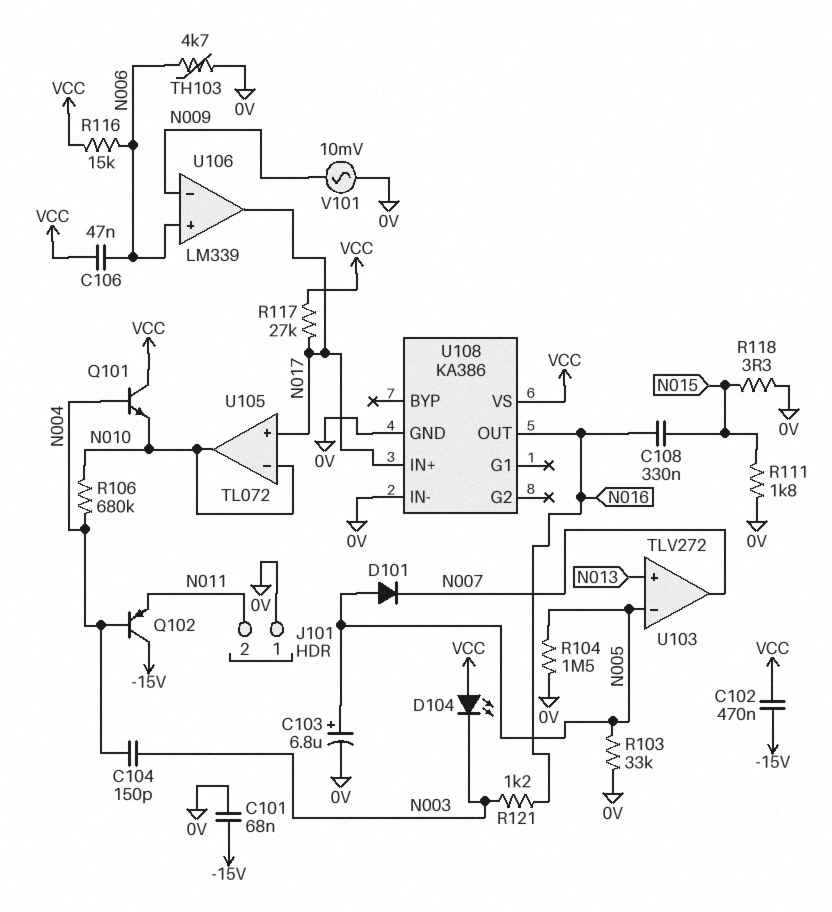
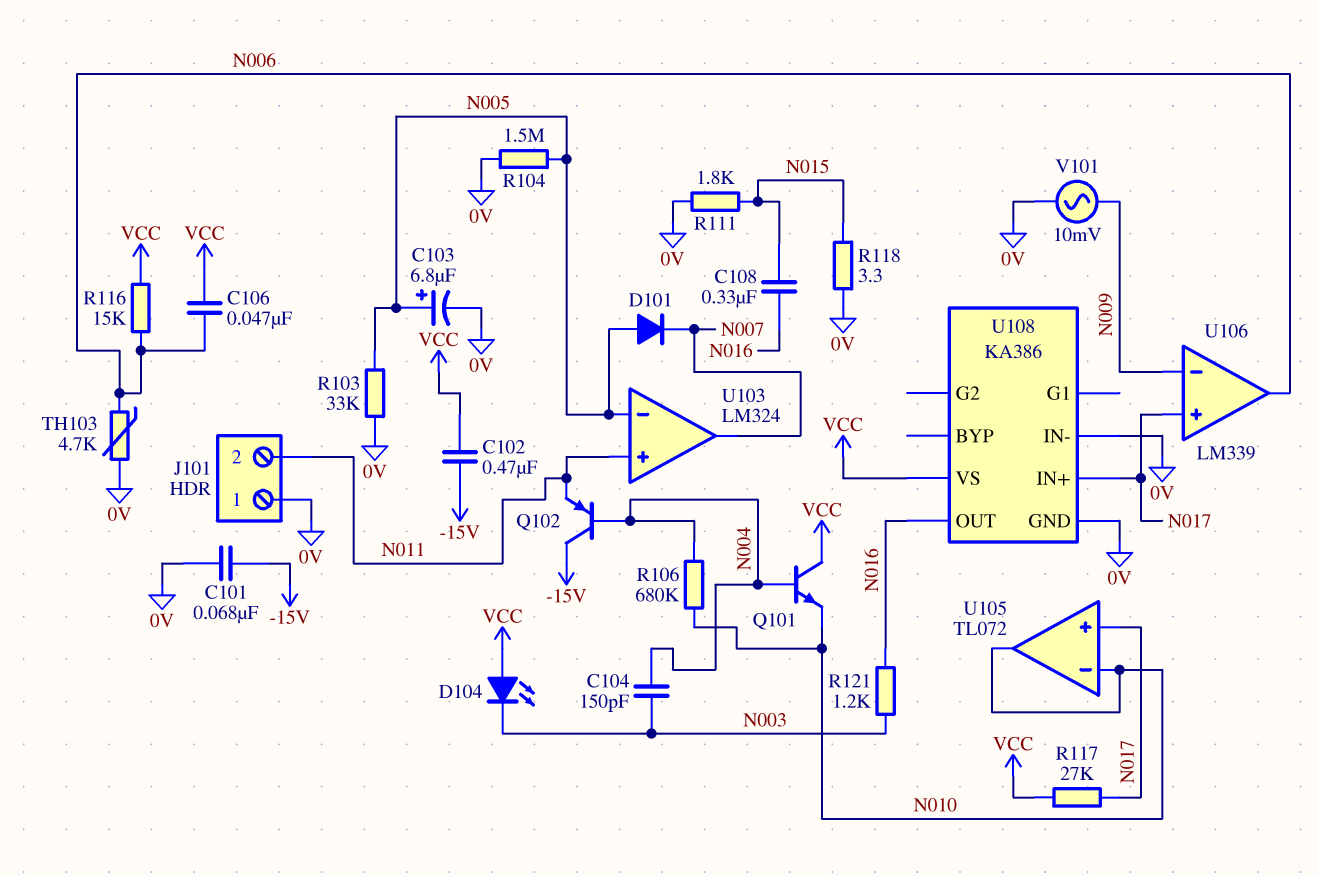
U103: TLV272 -> LM324
U103 pin in+: N013 -> N011
U106 pin in+: N006 -> N017
U106 pin out: N017 -> N006

